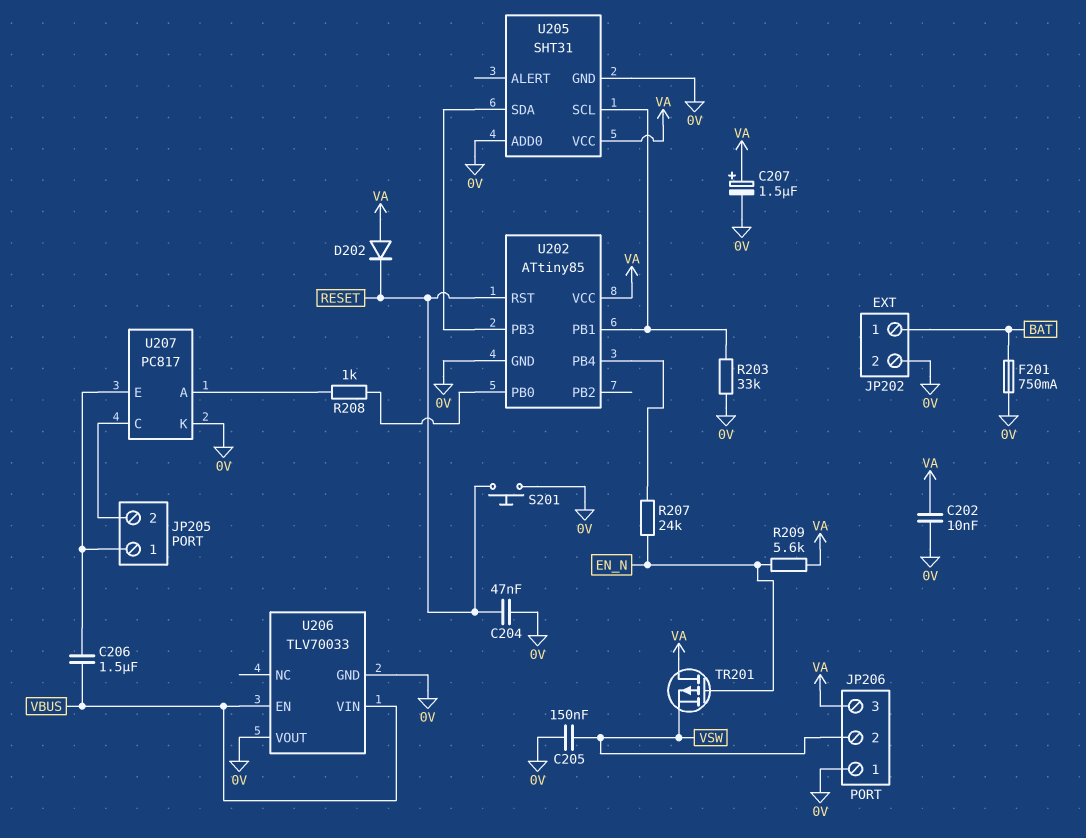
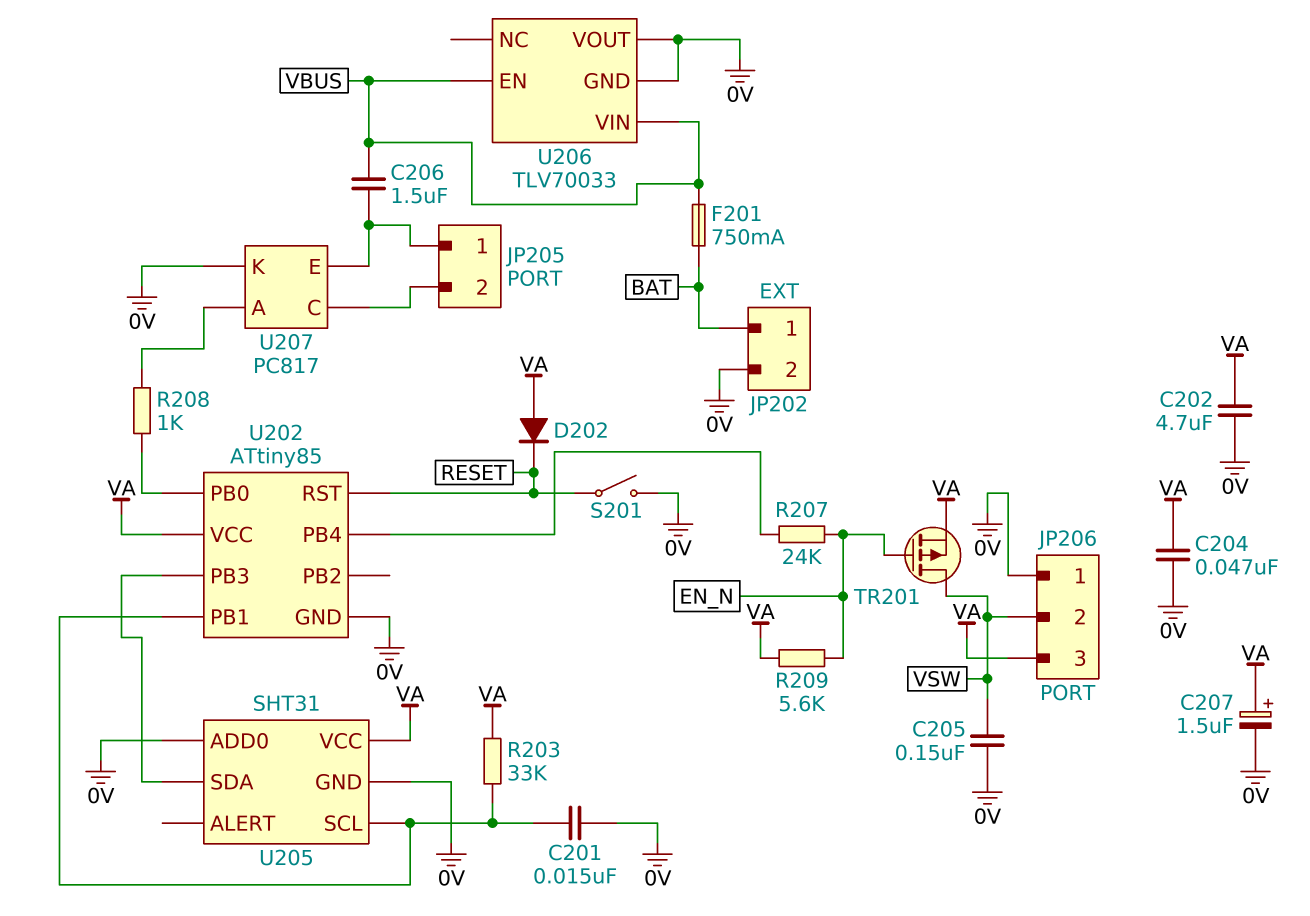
C201: none -> 15nF (0V, U202/PB1)
C202: 10nF (0V, VA) -> 4.7uF (0V, VA)
C204: 47nF (0V, RESET) -> 47nF (0V, VA)
F201: 750mA (0V, BAT) -> 750mA (BAT, VBUS)
R203: 33k (0V, U202/PB1) -> 33k (U202/PB1, VA)
S201: button (0V, RESET) -> switch (0V, RESET)
TR201: PMOS (G EN_N, D VA, S VSW) -> PMOS (G EN_N, D VSW, S VA)

